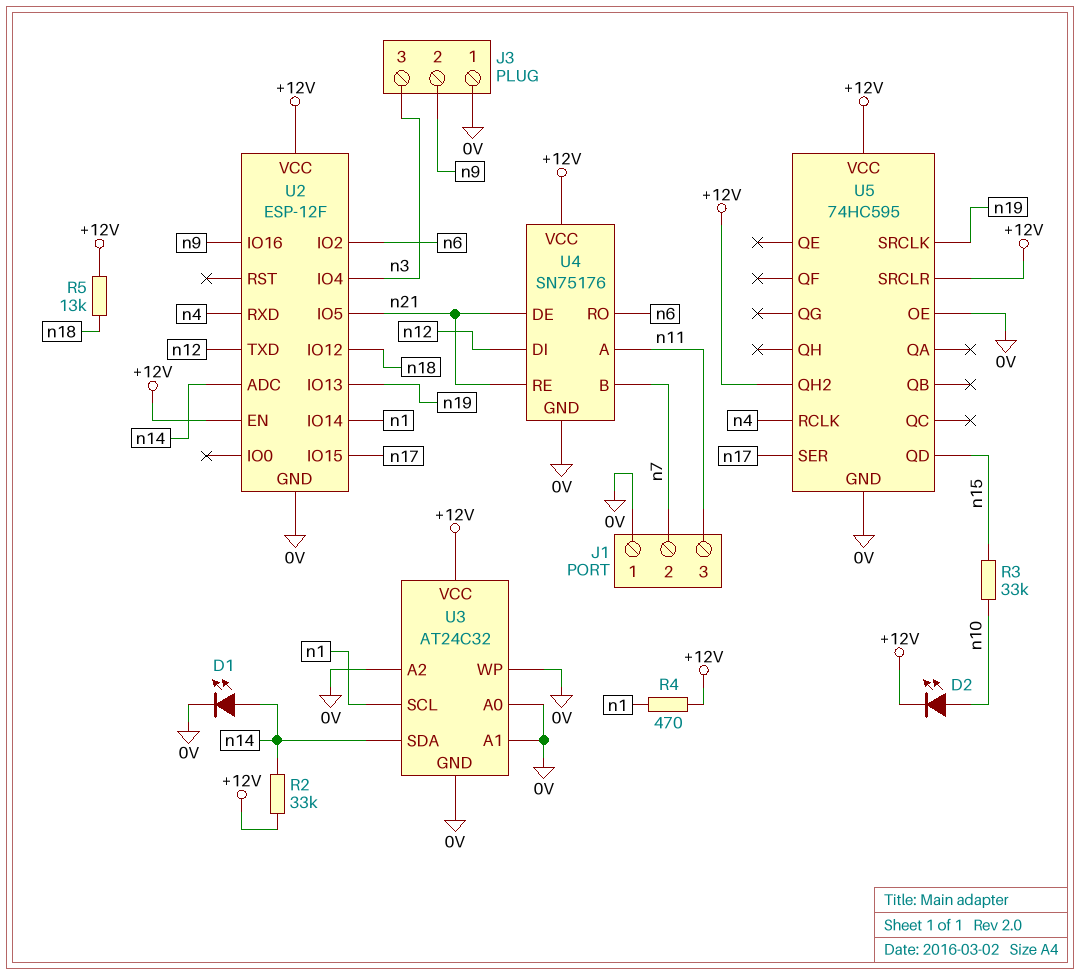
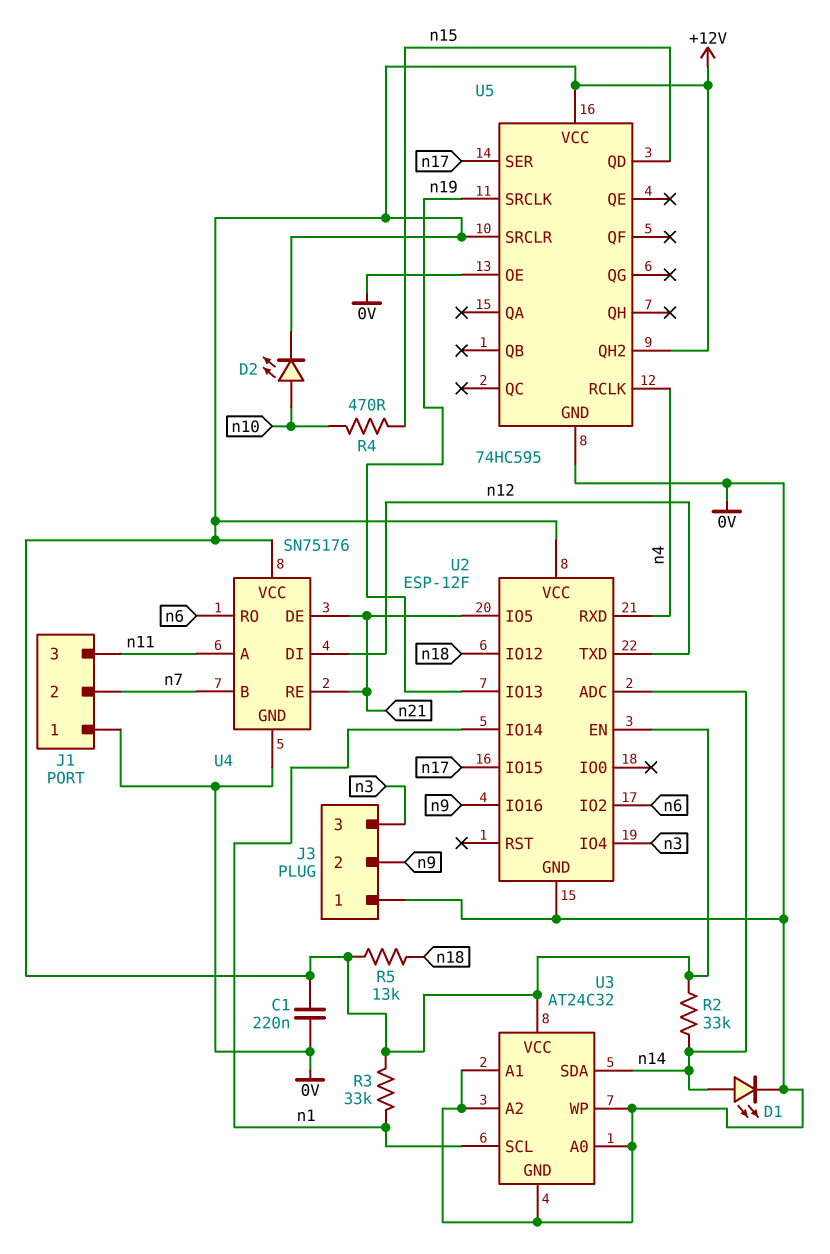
C1: none -> 220nF (+12V, 0V)
R3: 33k (n10, n15) -> 33k (+12V, n1)
R4: 470 (+12V, n1) -> 470 (n10, n15)

